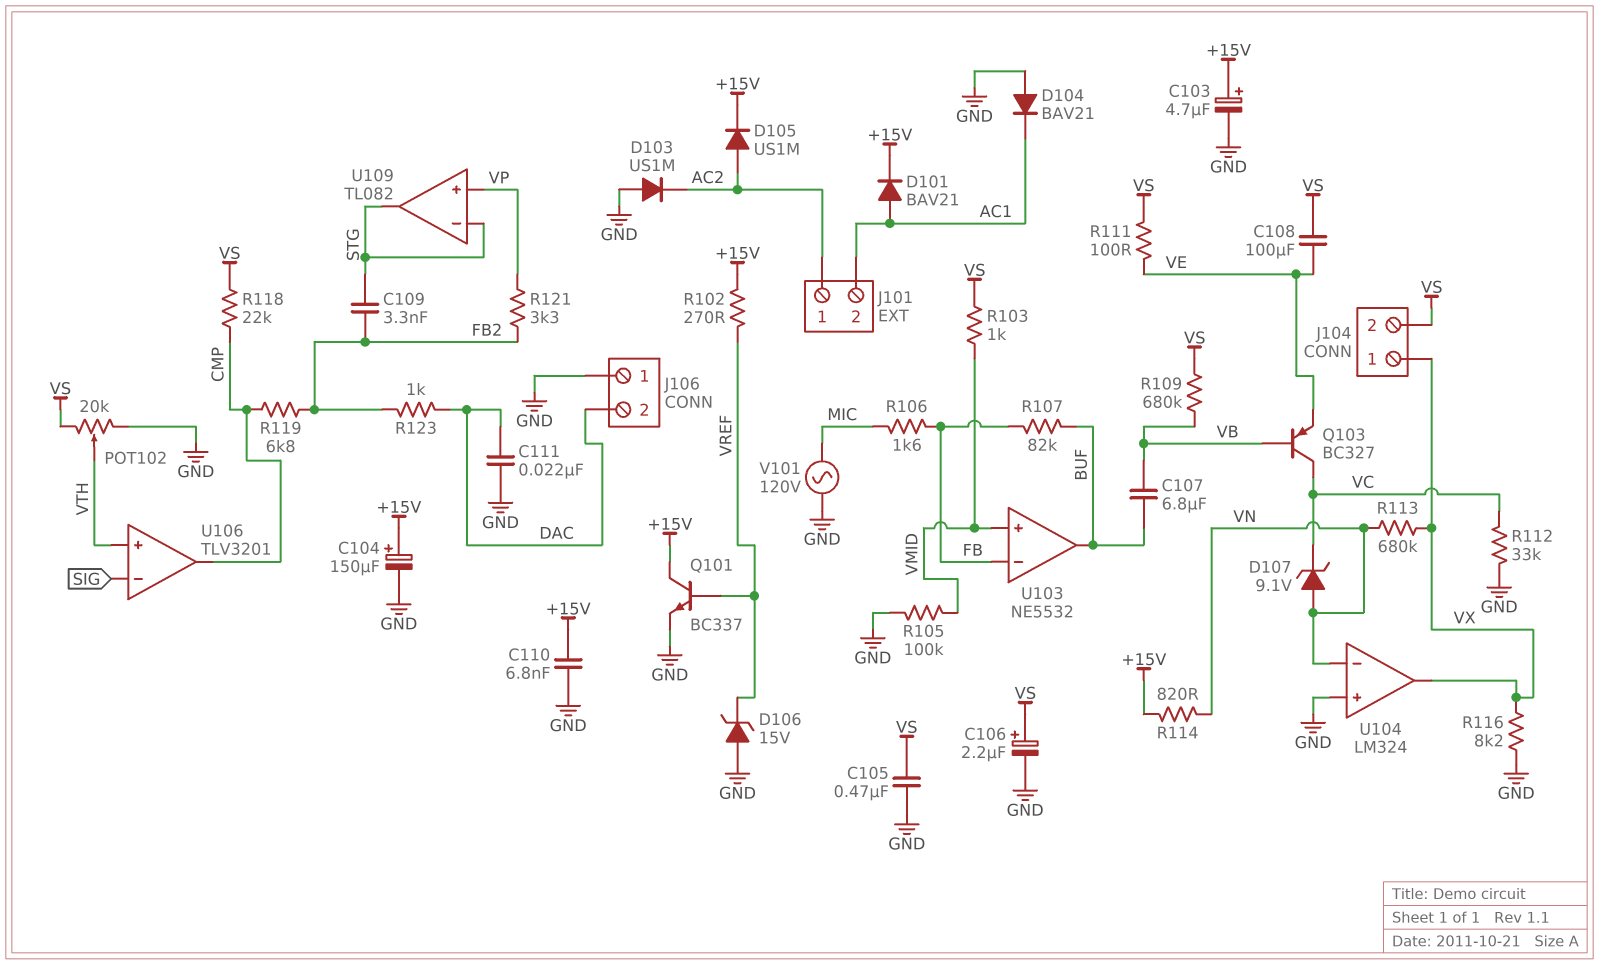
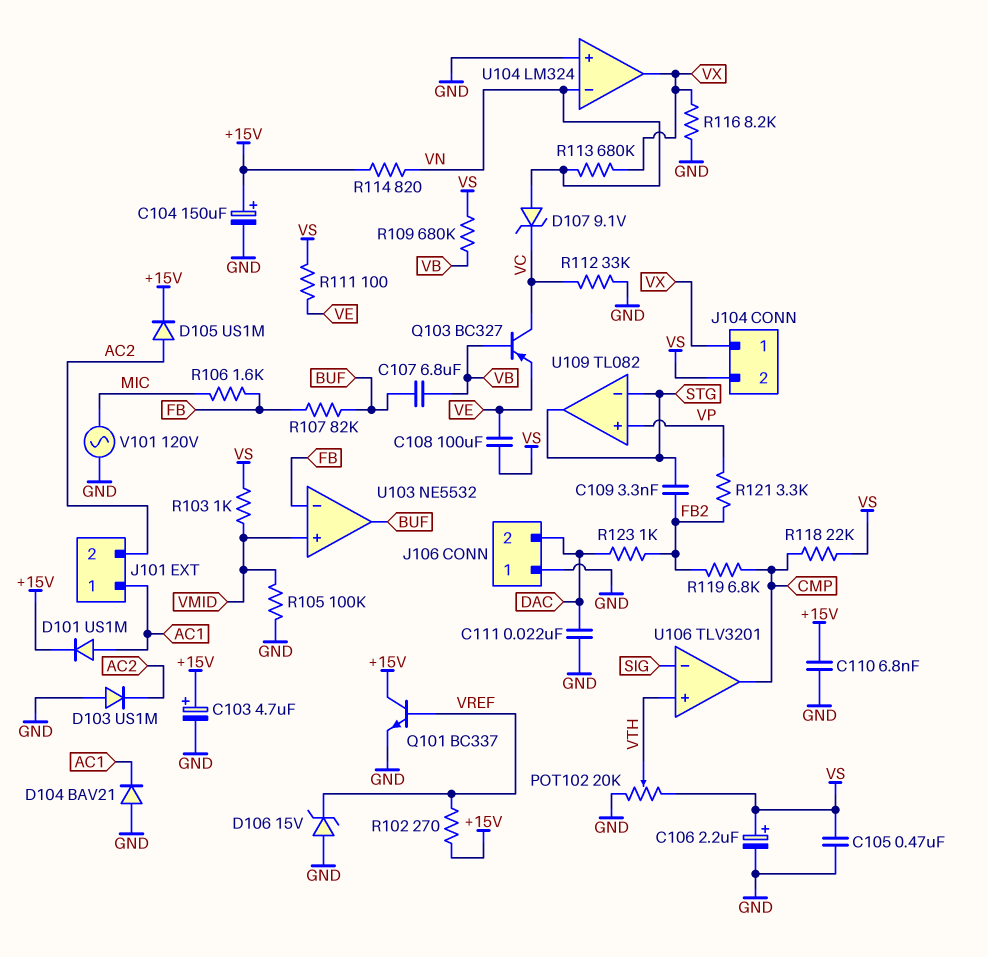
D101: diode BAV21 (A AC1, K +15V) -> diode US1M (A AC1, K +15V)
J101 pin 1: AC2 -> AC1
J101 pin 2: AC1 -> AC2

